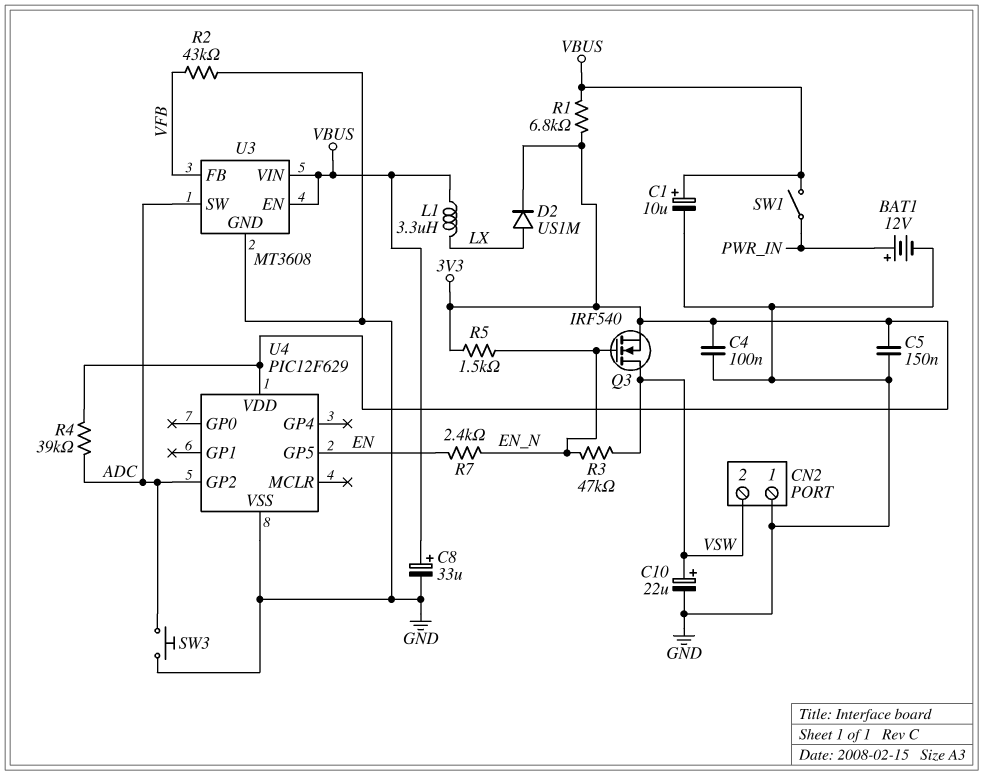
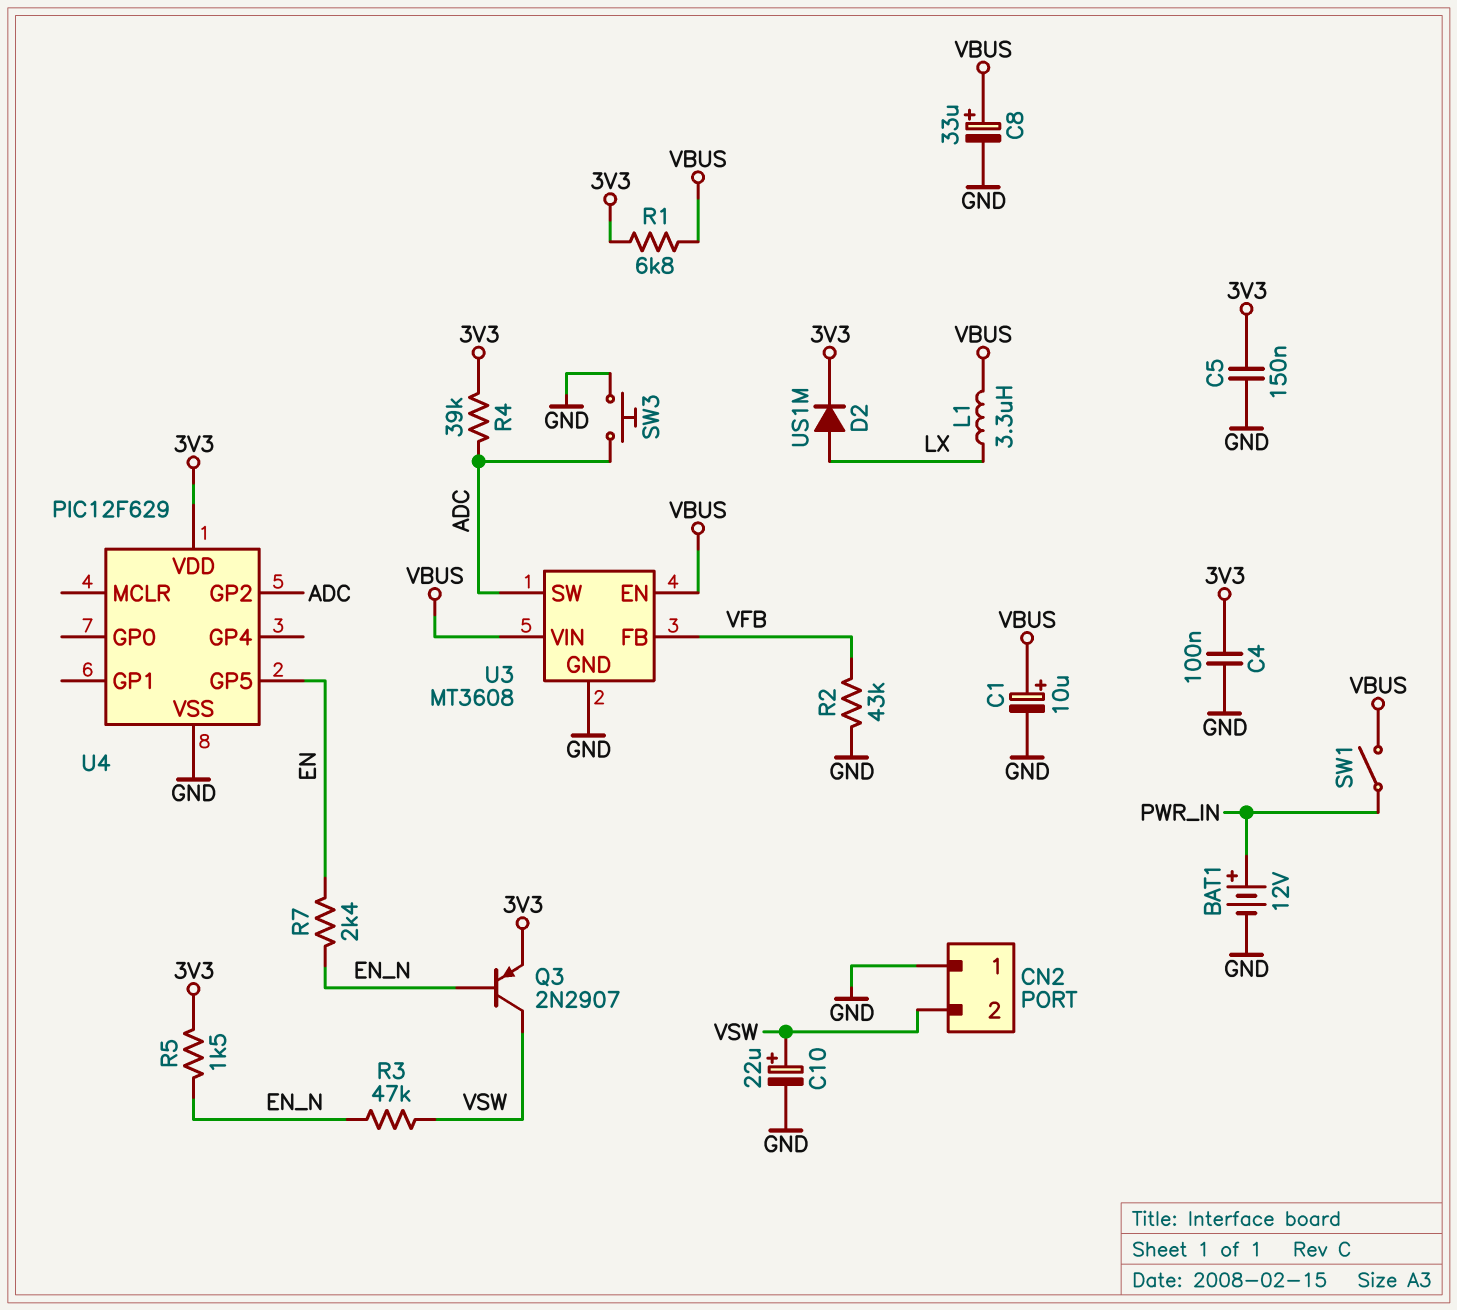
Q3: NMOS IRF540 (G EN_N, D VSW, S 3V3) -> PNP 2N2907 (B EN_N, C VSW, E 3V3)

